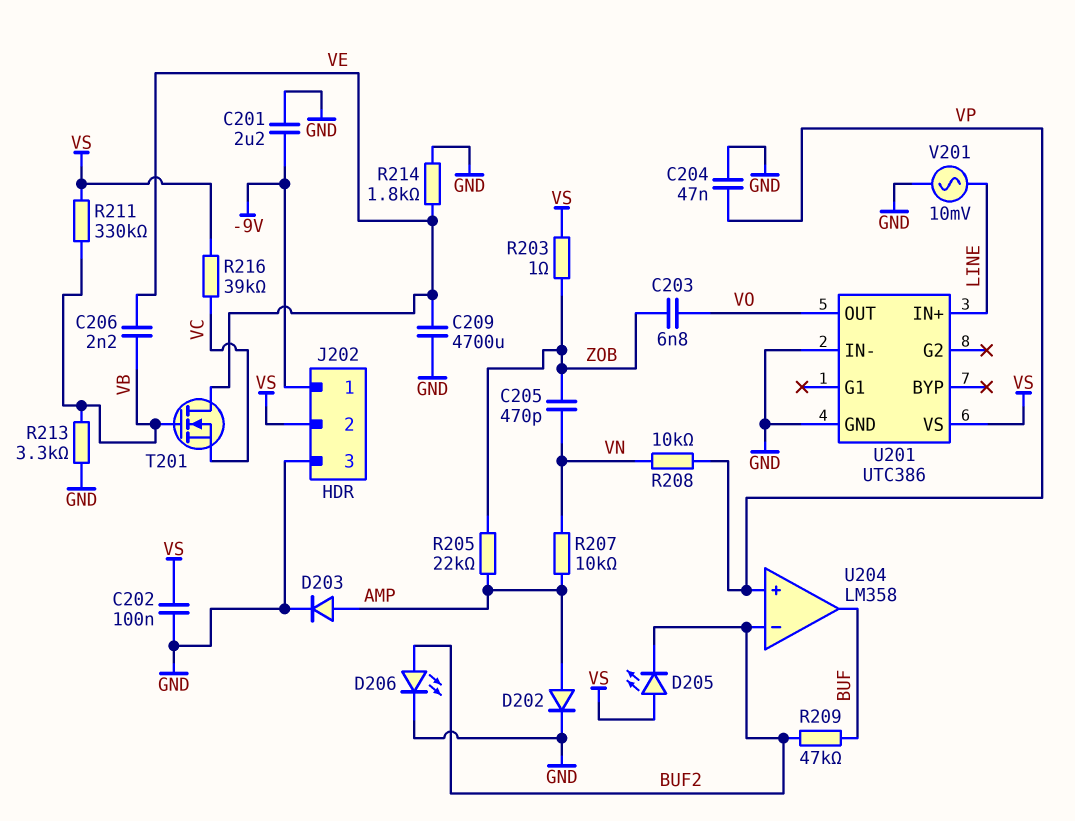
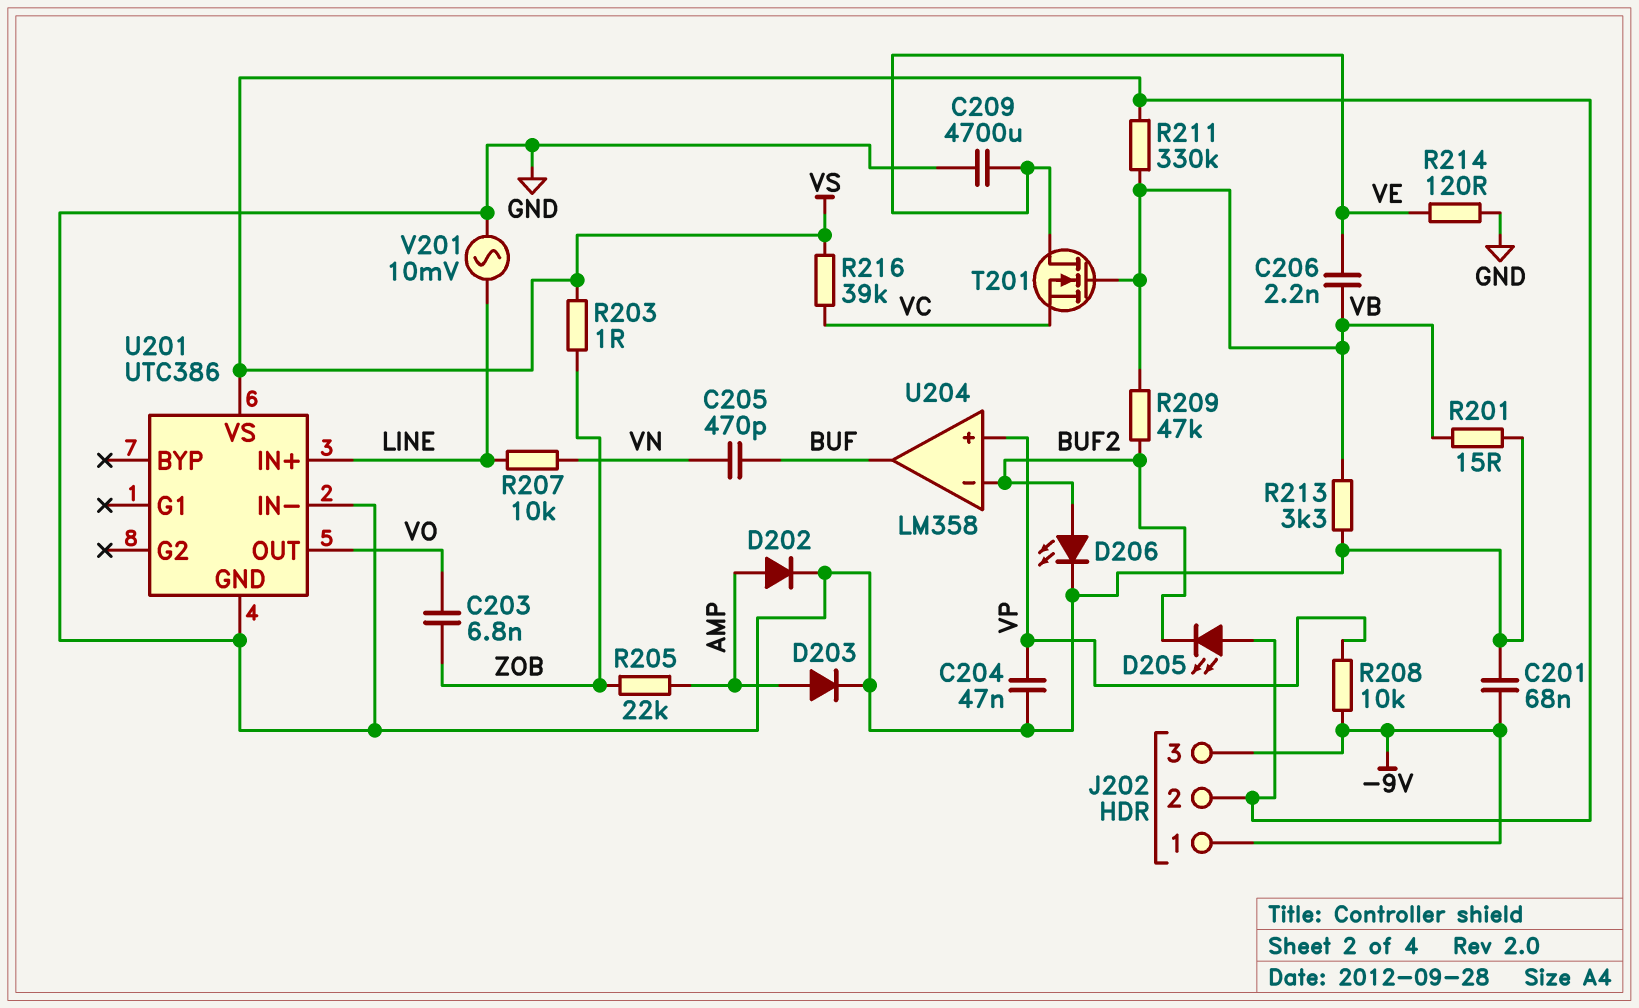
C201: 2.2uF (-9V, GND) -> 68nF (-9V, GND)
C202: 100nF (GND, VS) -> none
C205: 470pF (VN, ZOB) -> 470pF (BUF, VN)
J202 pin 3: GND -> -9V
R201: none -> 15 (GND, VB)
R207: 10k (AMP, VN) -> 10k (LINE, VN)
R208: 10k (VN, VP) -> 10k (-9V, VP)
R209: 47k (BUF, BUF2) -> 47k (BUF2, VB)
R214: 1.8k (GND, VE) -> 120 (GND, VE)

